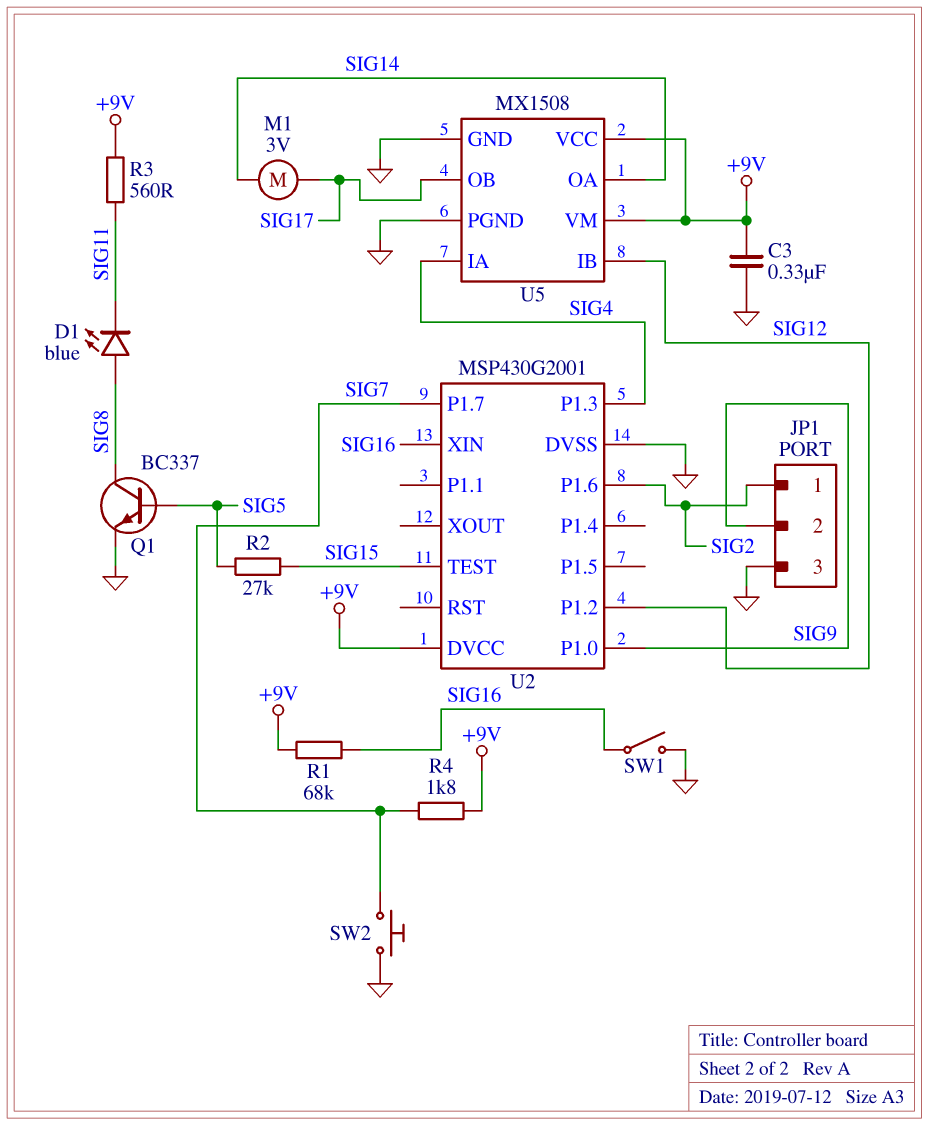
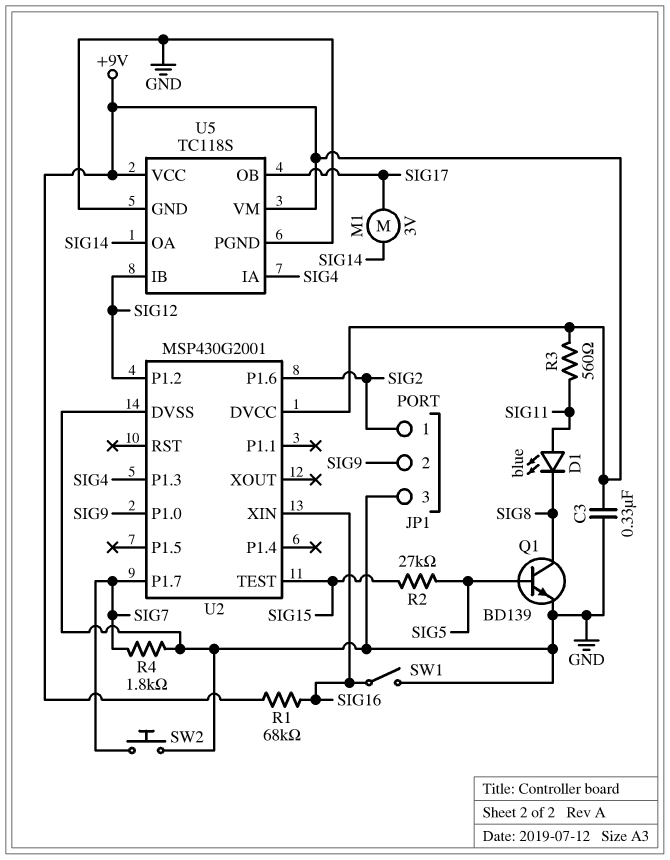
D1: LED blue (A SIG8, K SIG11) -> LED blue (A SIG11, K SIG8)
Q1: NPN BC337 (B SIG5, C SIG8, E GND) -> NPN BD139 (B SIG5, C SIG8, E GND)
R4: 1.8k (+9V, SIG7) -> 1.8k (GND, SIG7)
U5: MX1508 -> TC118S

